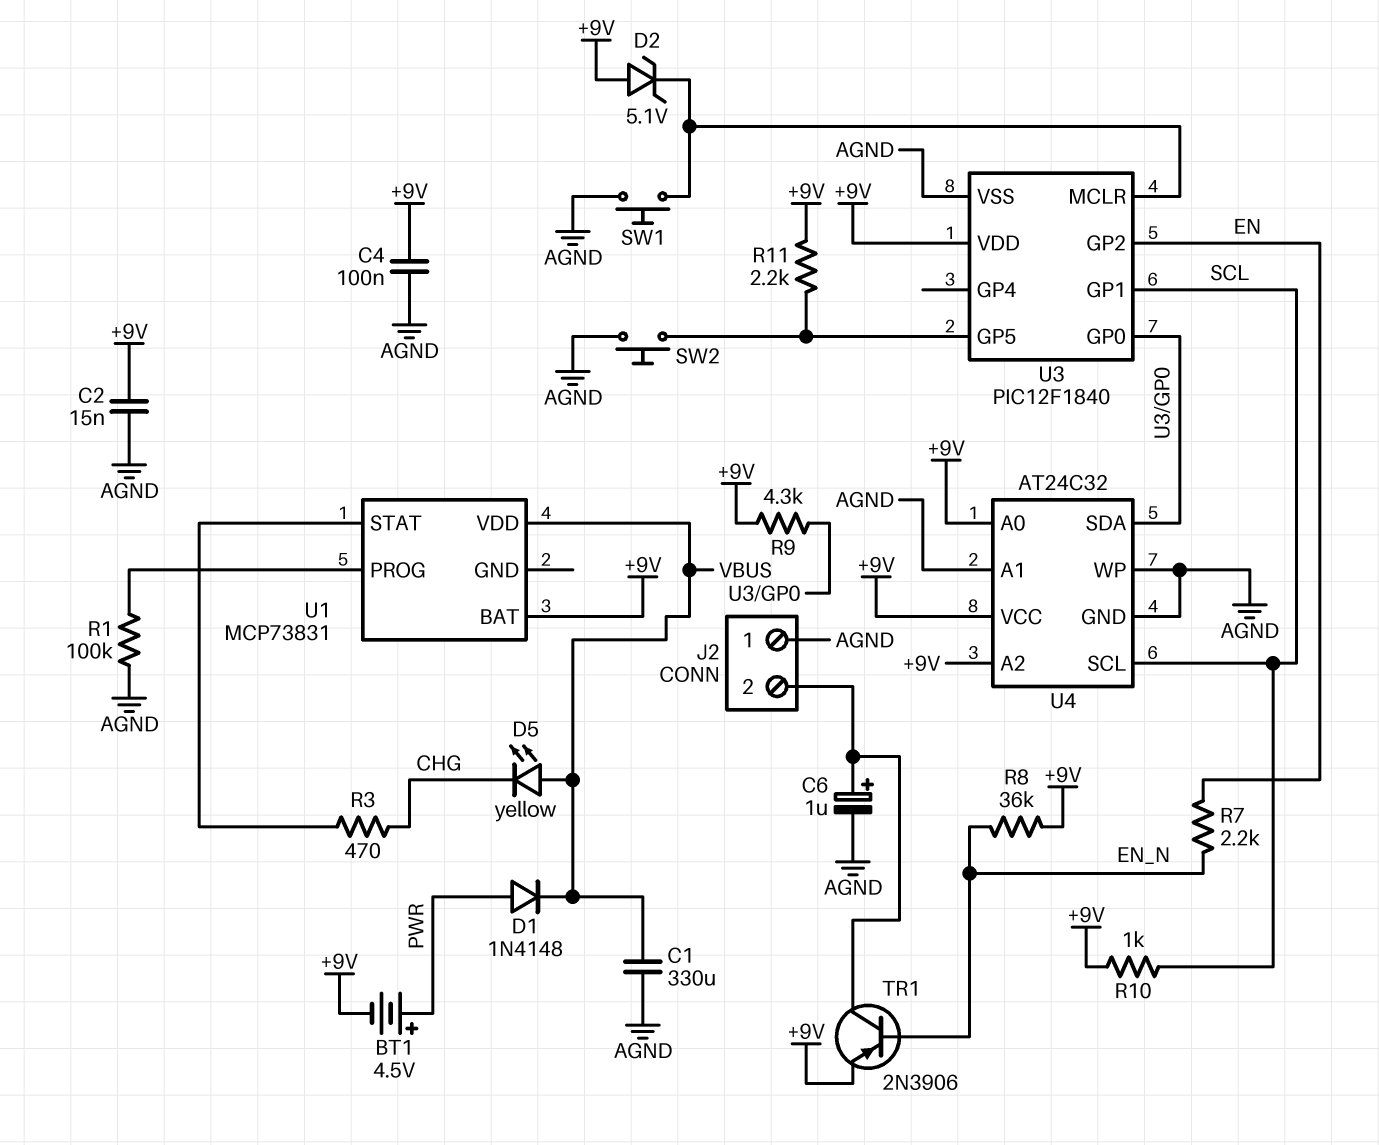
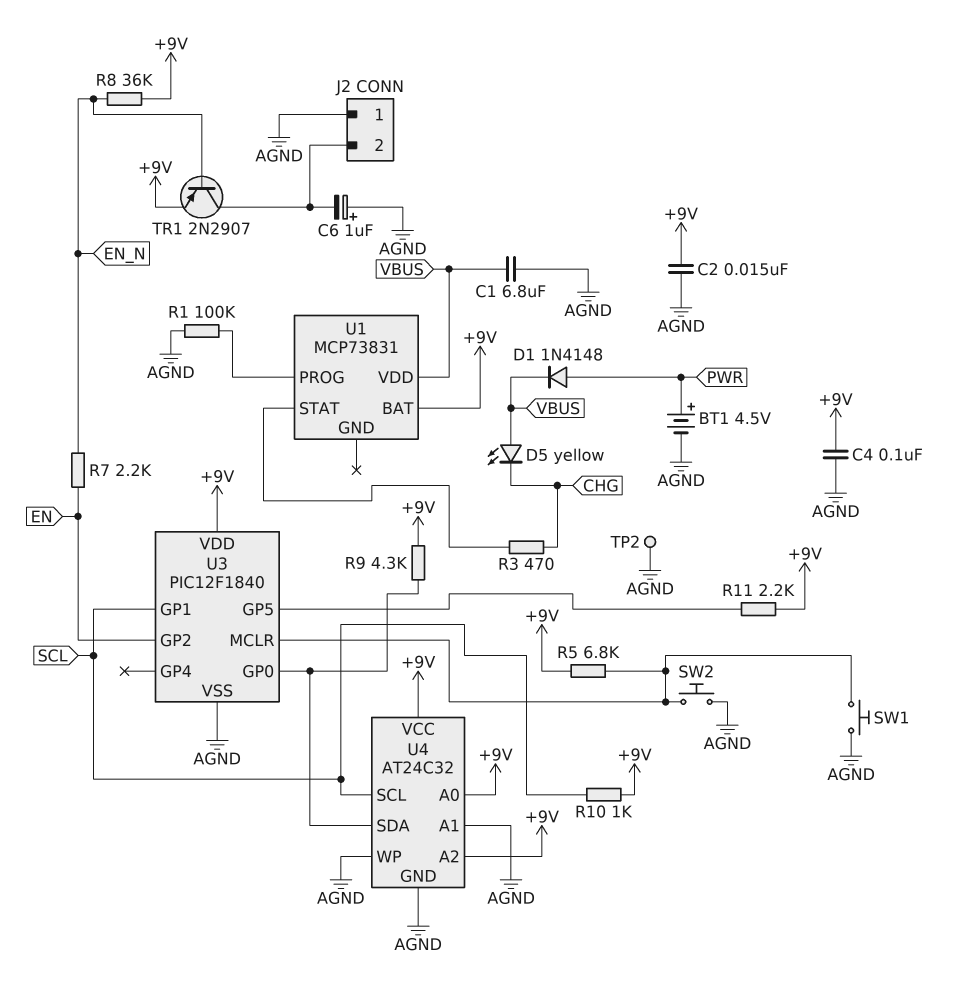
BT1: 4.5V (plus PWR, minus +9V) -> 4.5V (plus PWR, minus AGND)
C1: 330uF (AGND, VBUS) -> 6.8uF (AGND, VBUS)
C6: 1uF (plus J2/2, minus AGND) -> 1uF (plus AGND, minus J2/2)
D2: zener 5.1V (A +9V, K U3/MCLR) -> none
R5: none -> 6.8k (+9V, U3/MCLR)
SW2: button (AGND, U3/GP5) -> button (AGND, U3/MCLR)
TP2: none -> test point (AGND)
TR1: PNP 2N3906 (B EN_N, C J2/2, E +9V) -> PNP 2N2907 (B EN_N, C J2/2, E +9V)

